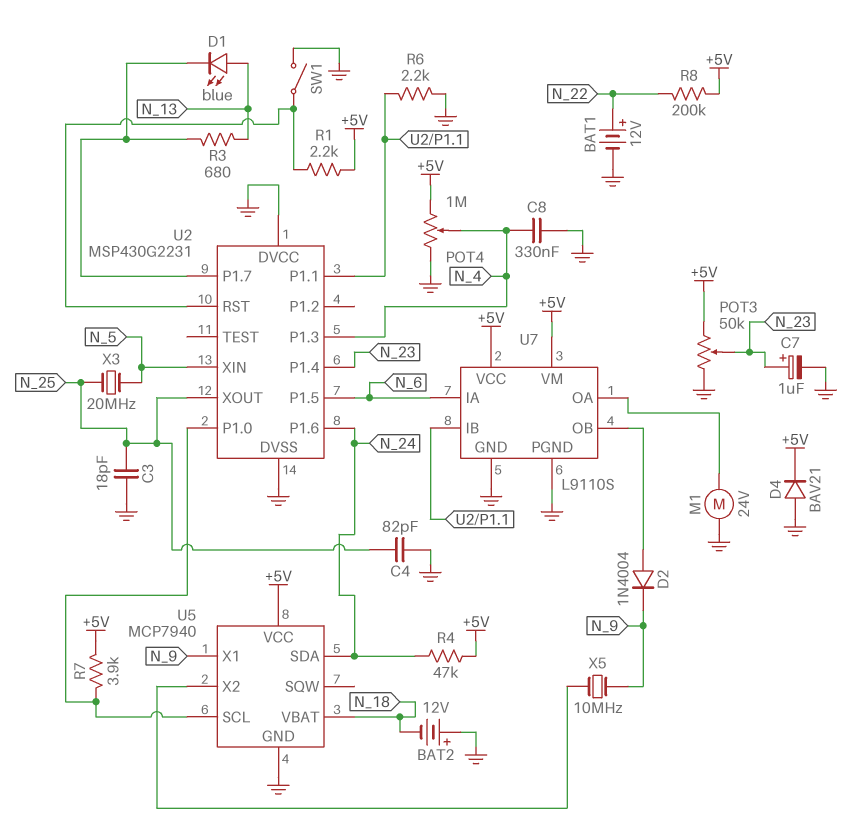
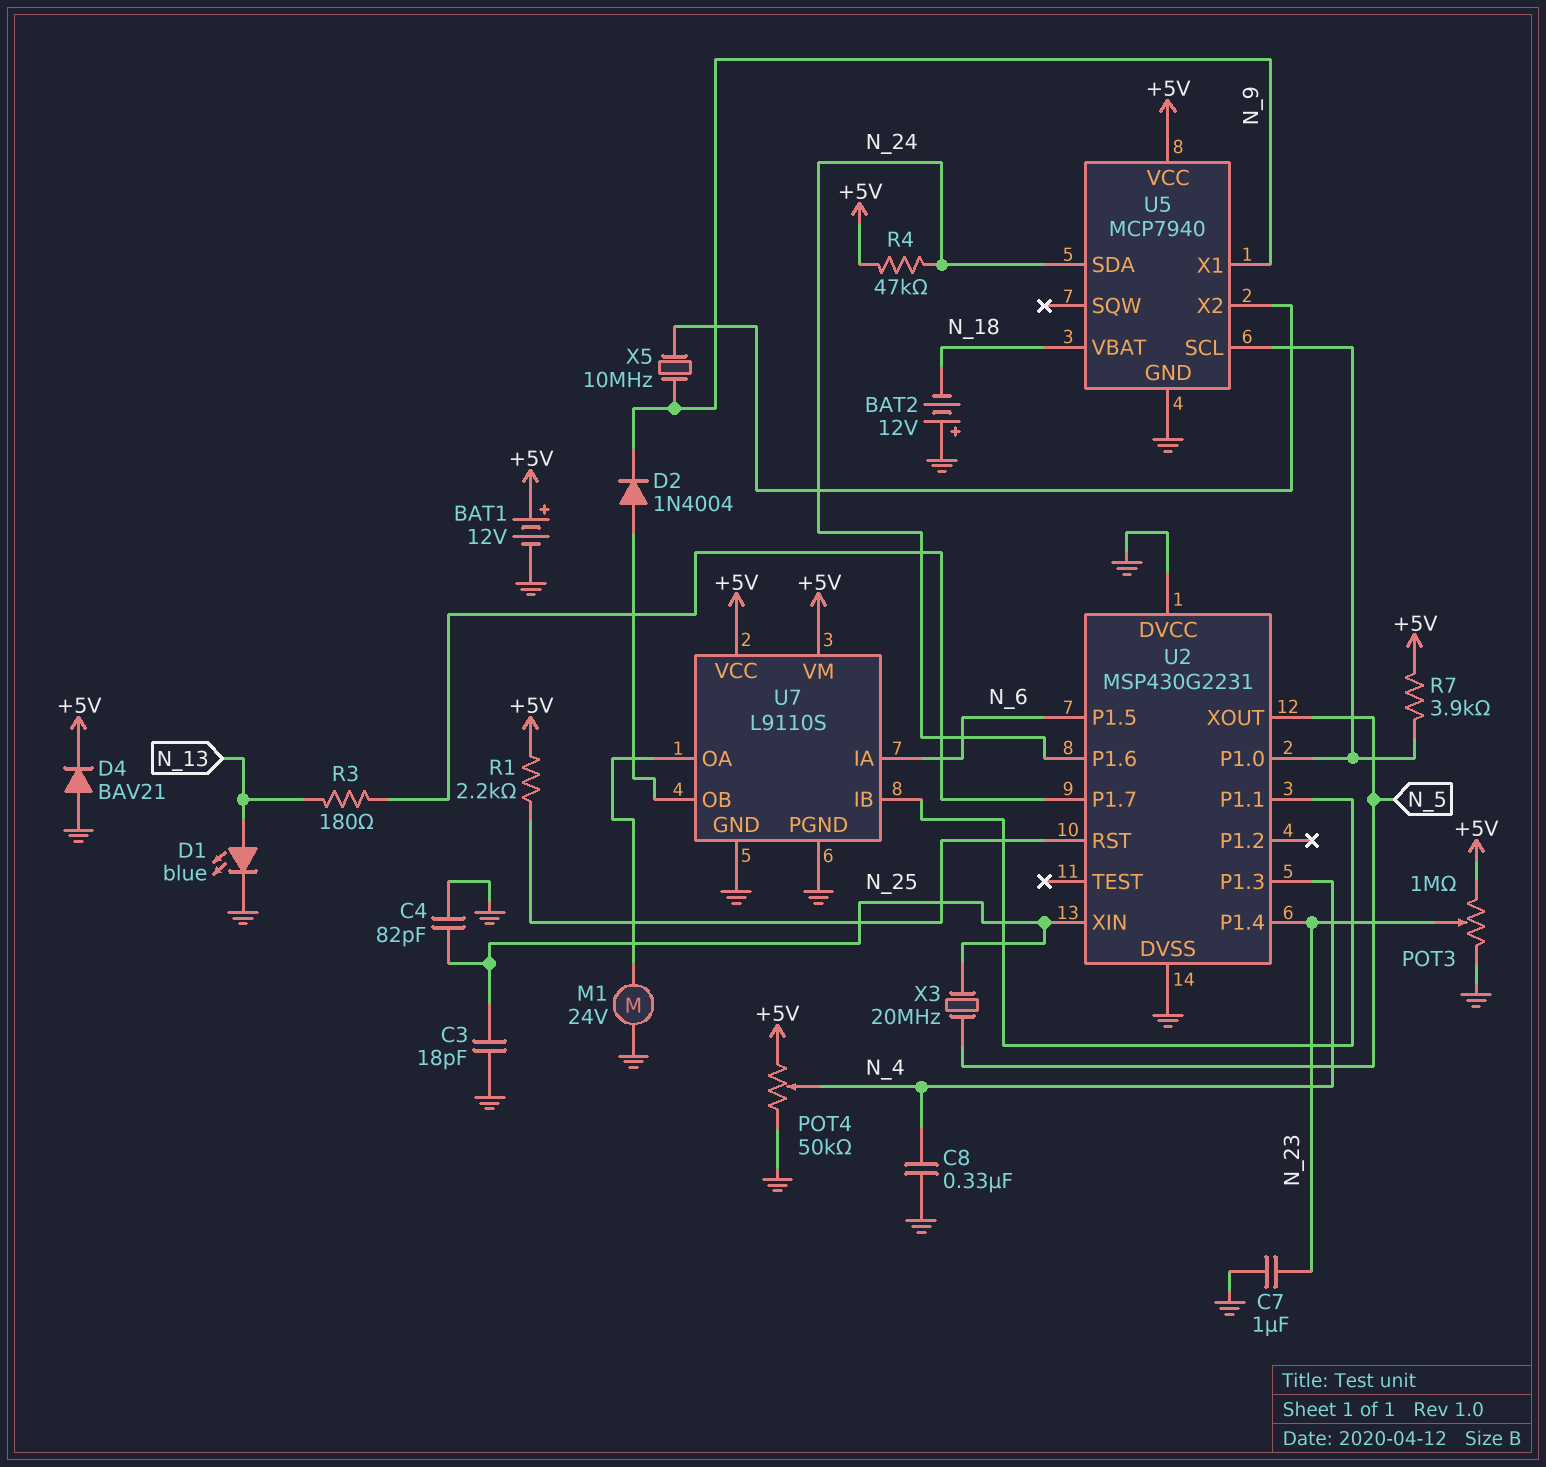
BAT1: 12V (plus N_22, minus GND) -> 12V (plus +5V, minus GND)
C7: 1uF (plus N_23, minus GND) -> 1uF (GND, N_23)
D1: LED blue (A N_13, K U2/P1.7) -> LED blue (A N_13, K GND)
POT3: 50k (+5V, GND, wiper N_23) -> 1M (+5V, GND, wiper N_23)
POT4: 1M (+5V, GND, wiper N_4) -> 50k (+5V, GND, wiper N_4)
R3: 680 (N_13, U2/P1.7) -> 180 (N_13, U2/P1.7)
R6: 2.2k (GND, U2/P1.1) -> none
R8: 200k (+5V, N_22) -> none
SW1: switch (GND, U2/RST) -> none
U2 pin XIN: N_5 -> N_25
U2 pin XOUT: N_25 -> N_5

